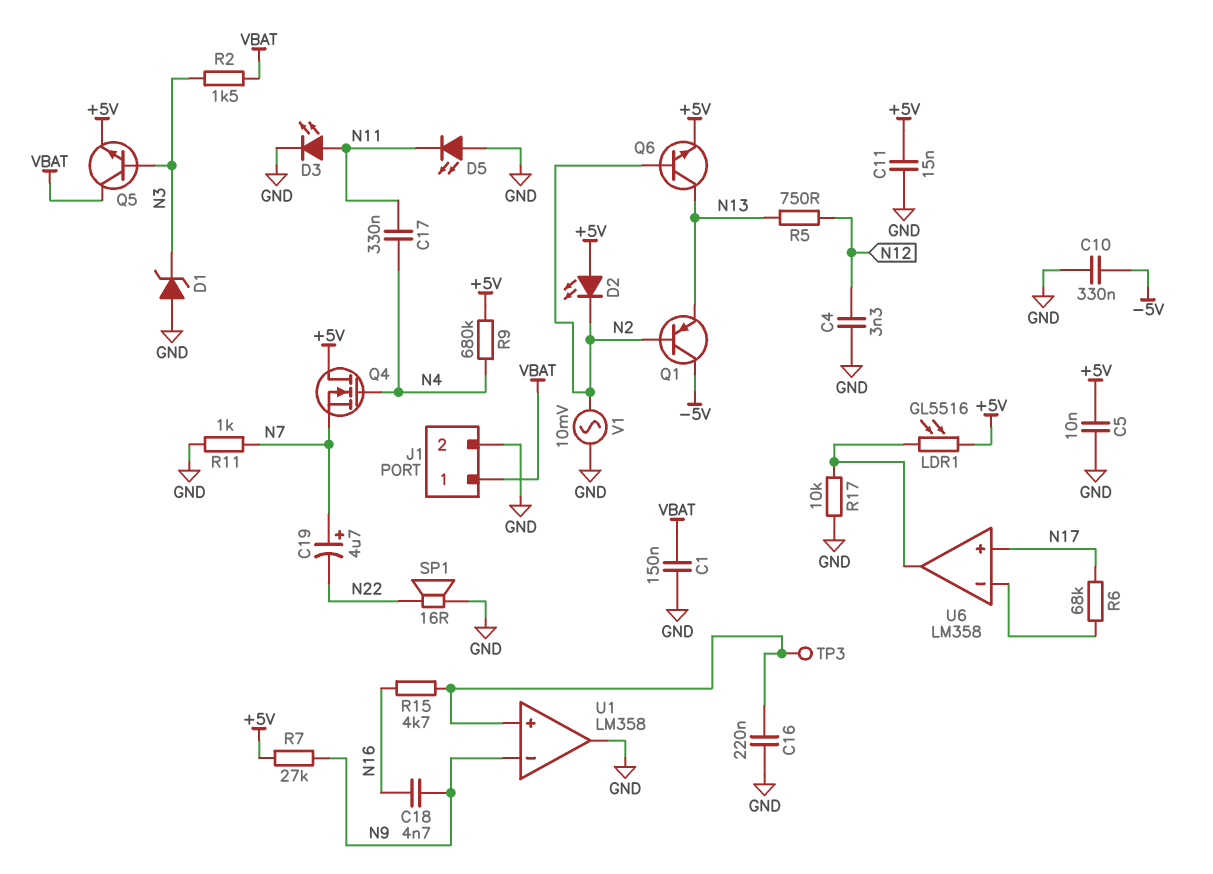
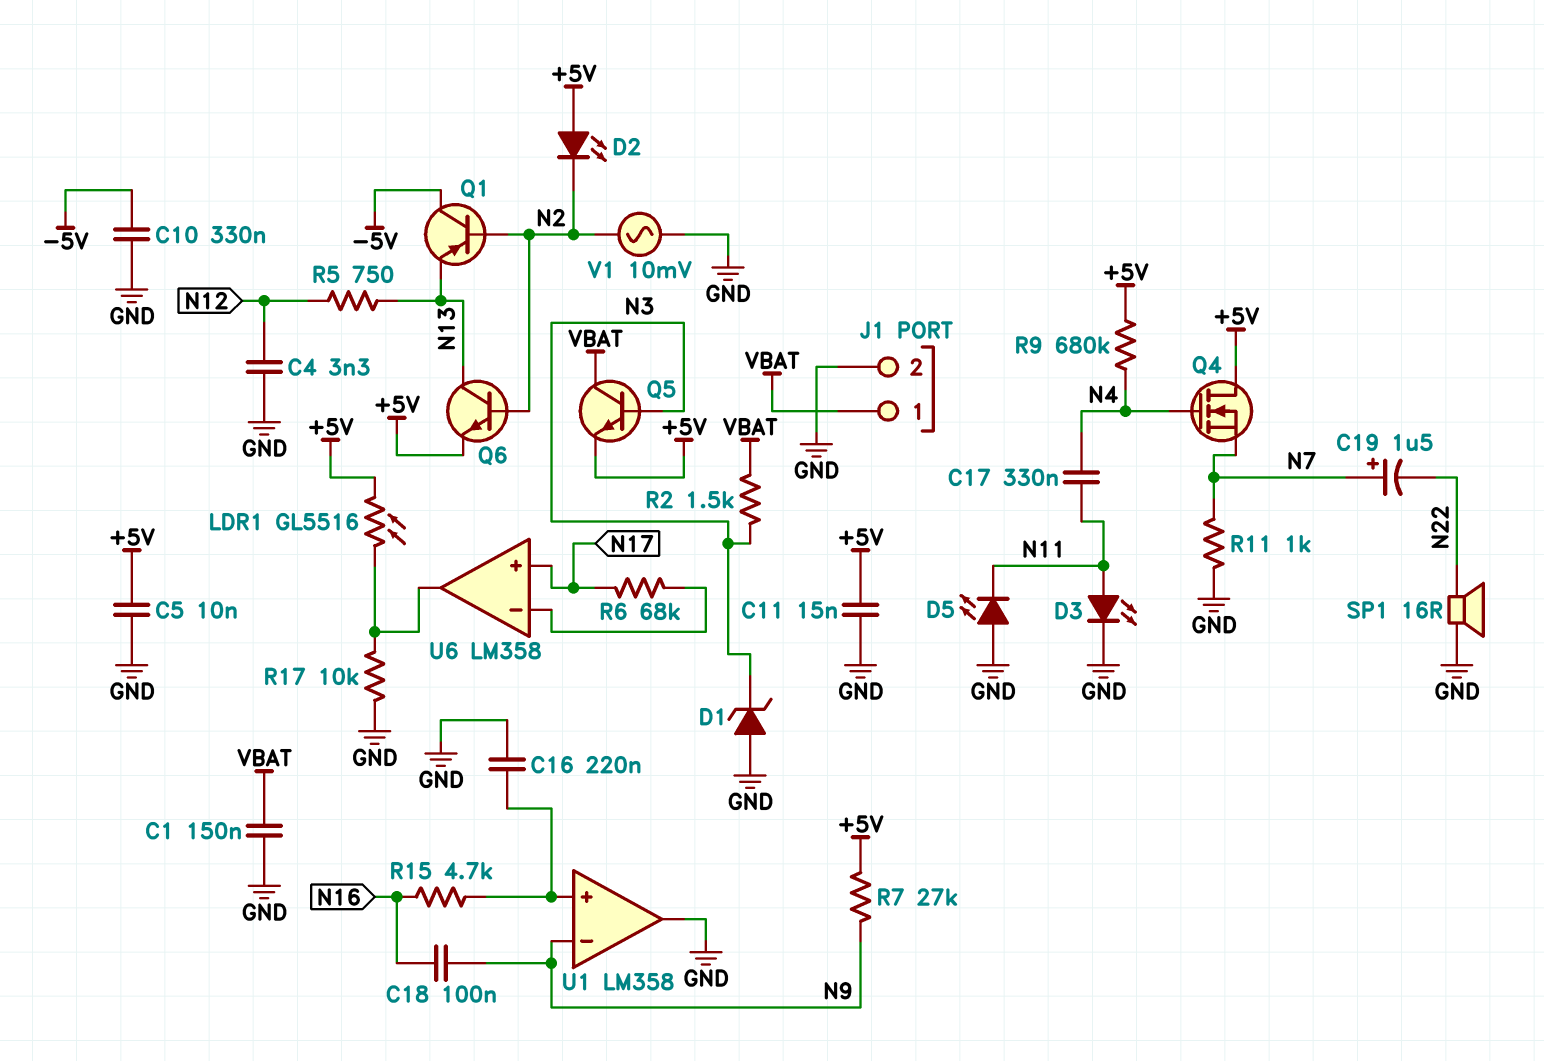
C18: 4.7nF (N9, N16) -> 100nF (N9, N16)
C19: 4.7uF (plus N7, minus N22) -> 1.5uF (plus N7, minus N22)
TP3: test point (U1/in+) -> none

